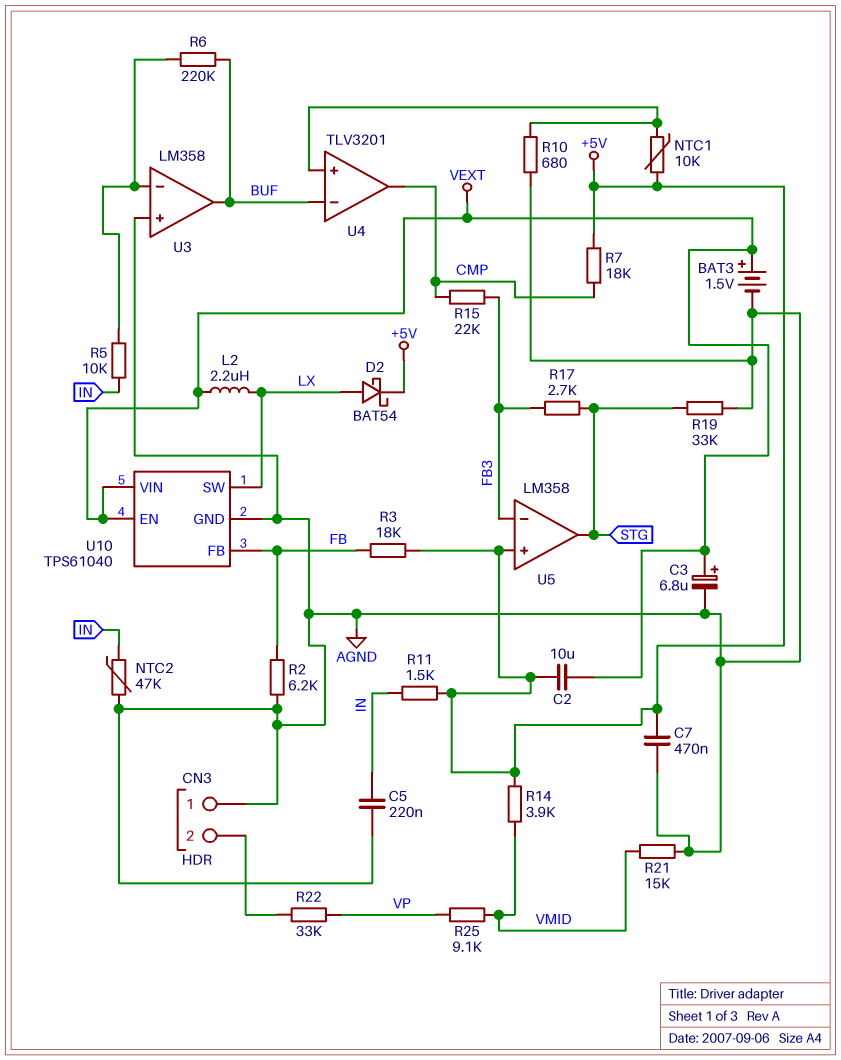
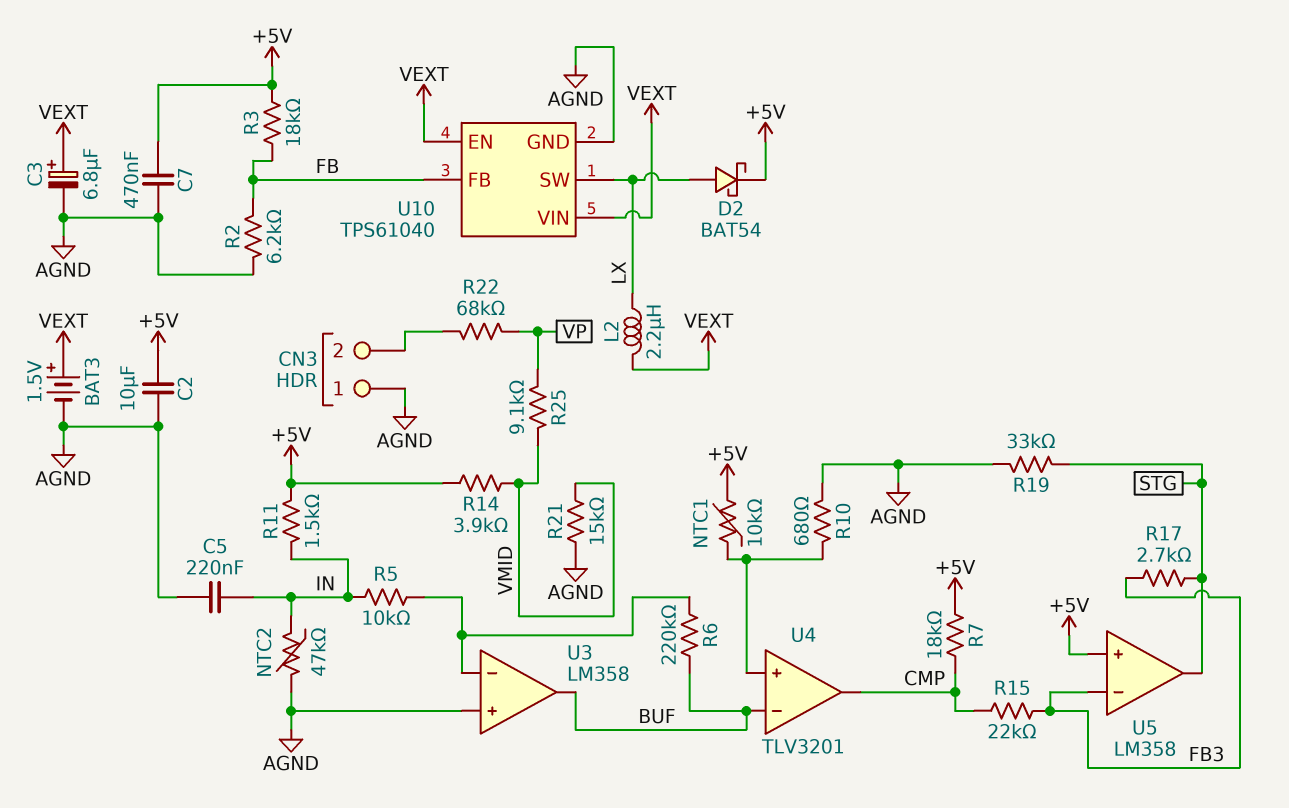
C2: 10uF (+5V, VEXT) -> 10uF (+5V, AGND)
R22: 33k (CN3/2, VP) -> 68k (CN3/2, VP)

